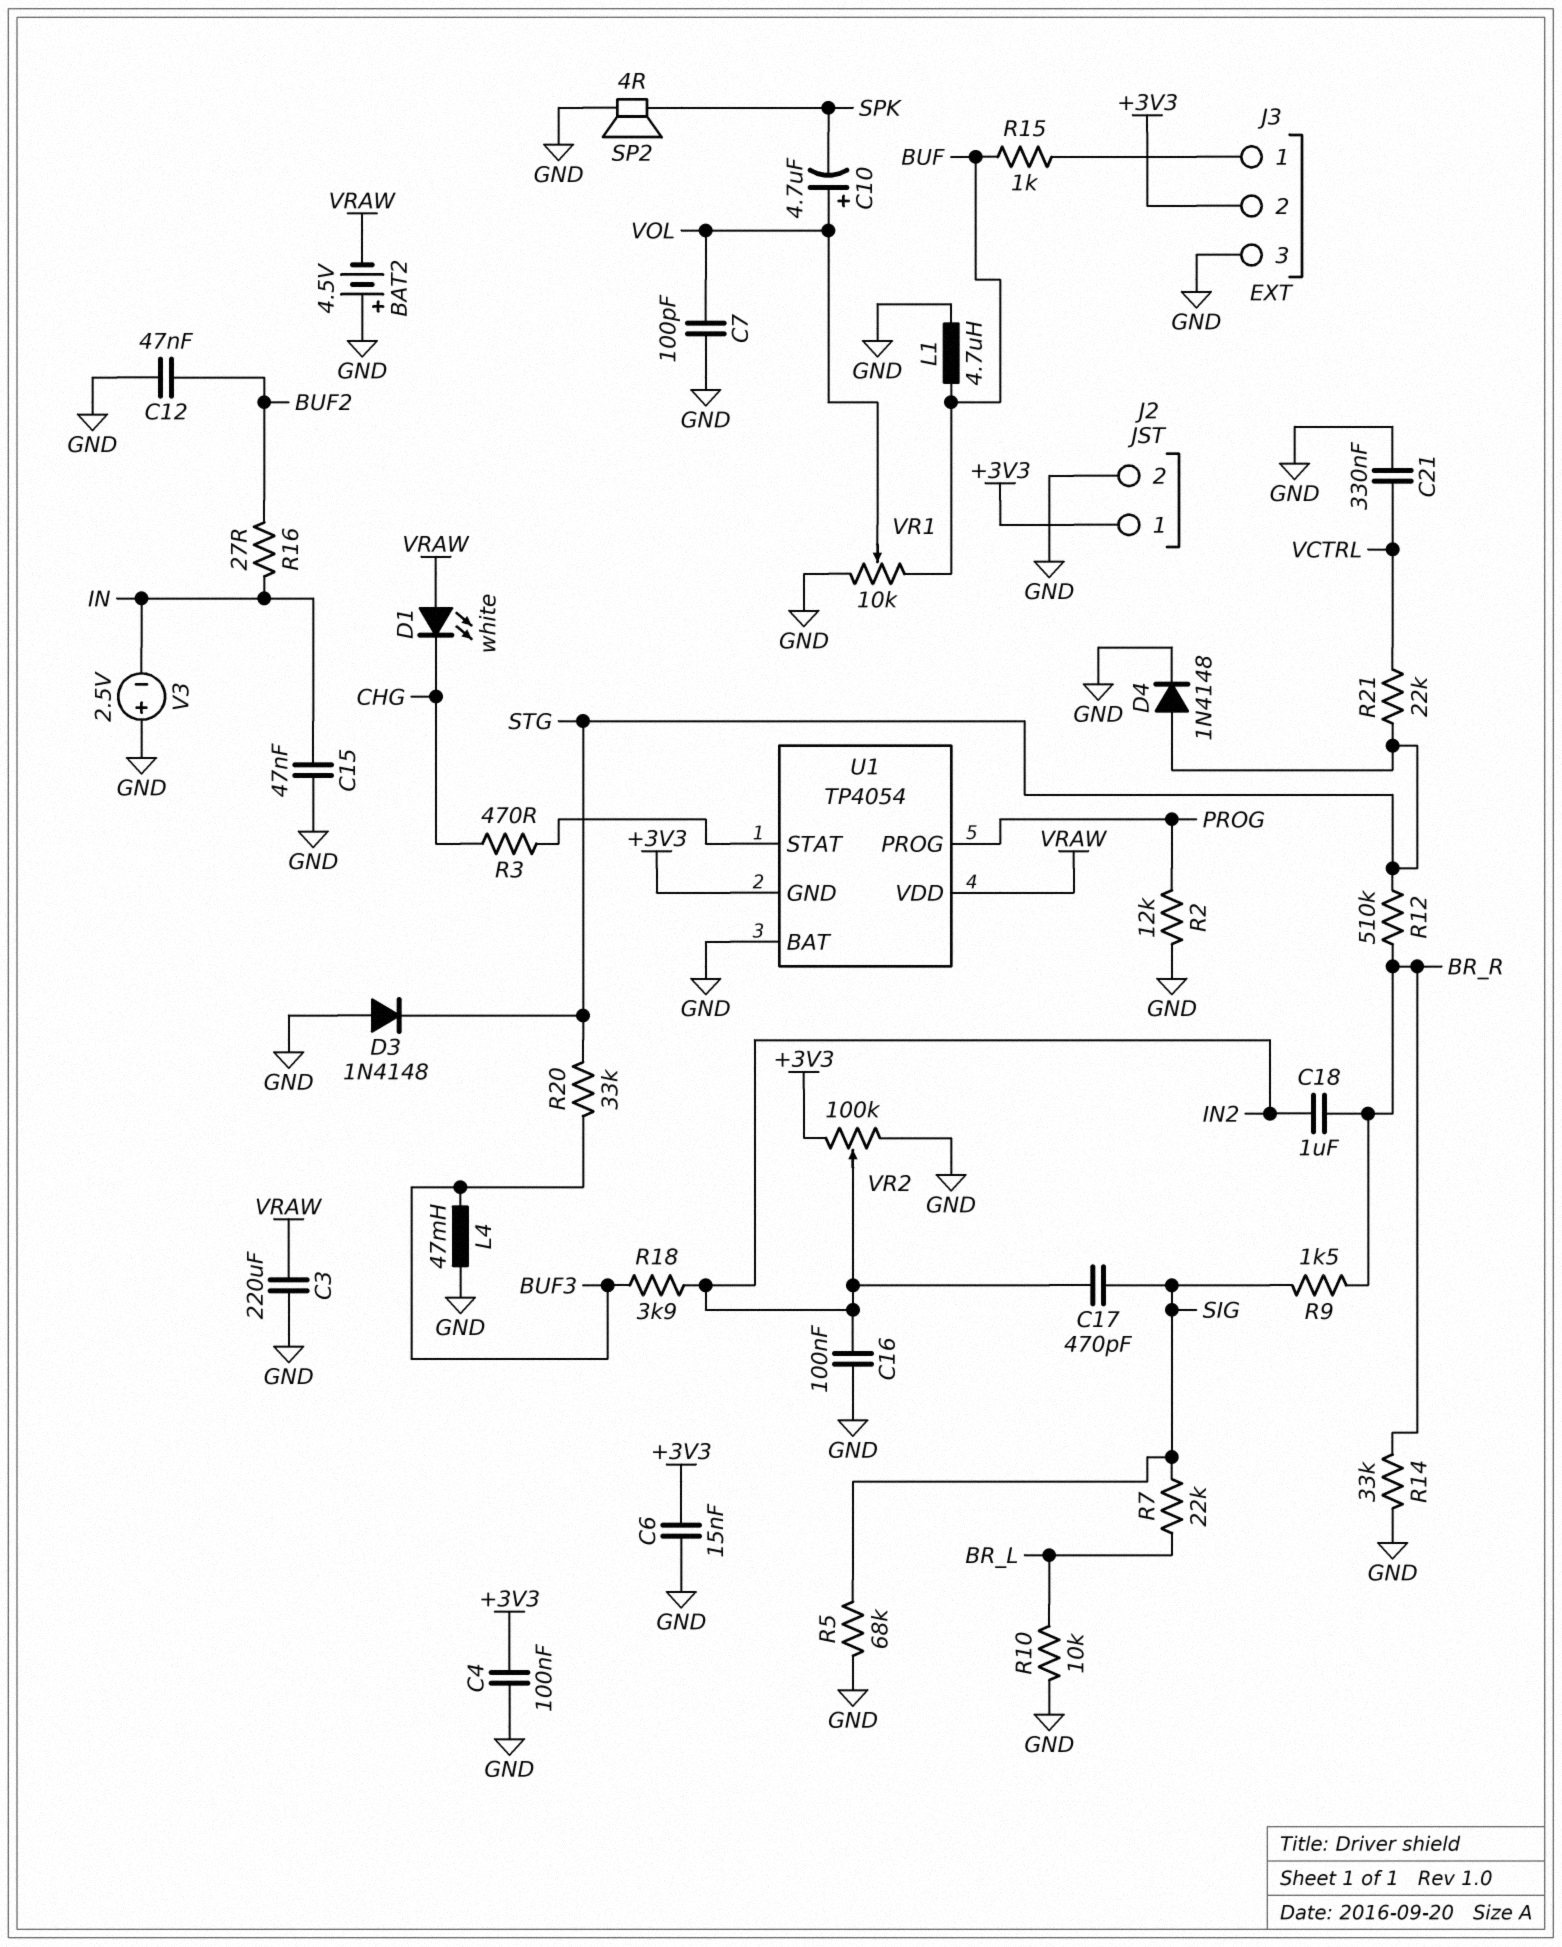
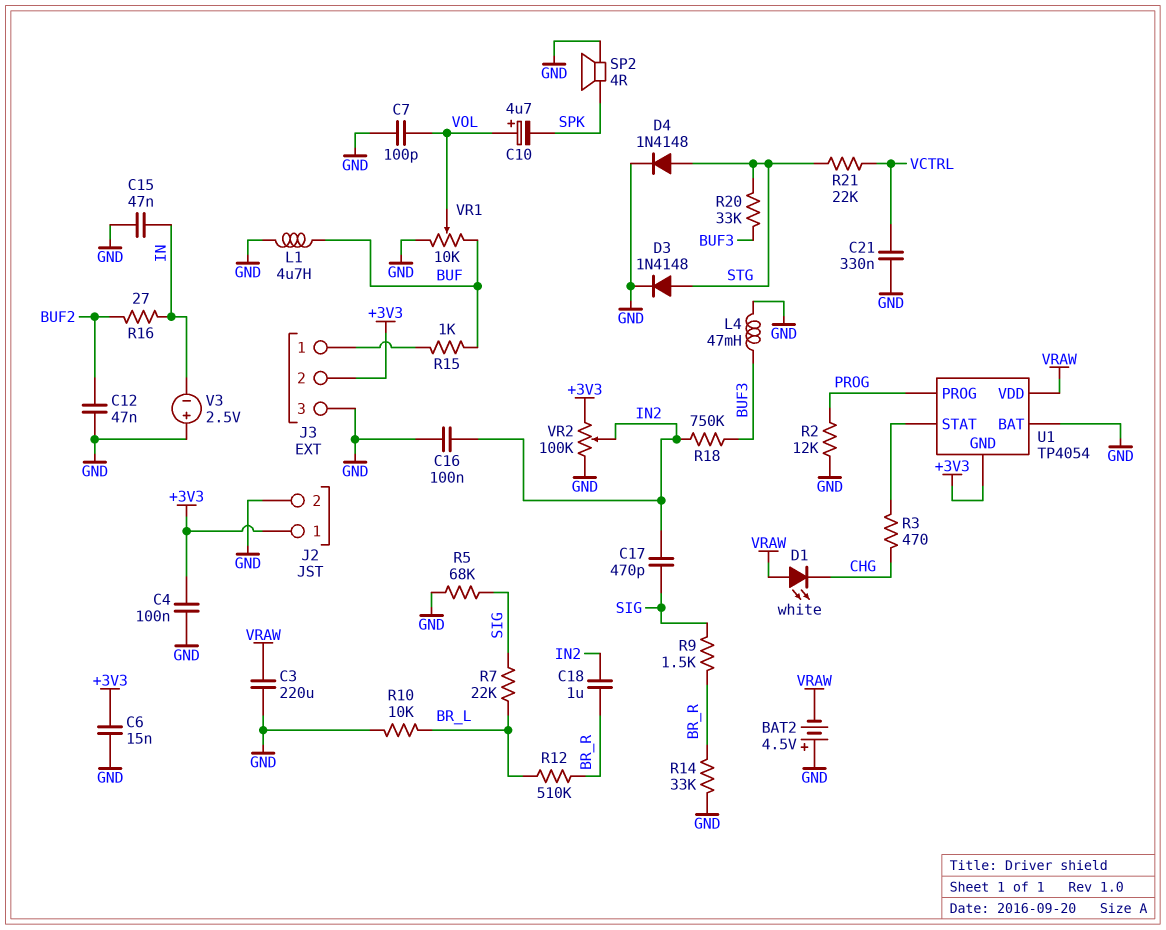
D3: diode 1N4148 (A GND, K STG) -> diode 1N4148 (A STG, K GND)
R12: 510k (BR_R, STG) -> 510k (BR_L, BR_R)
R18: 3.9k (BUF3, IN2) -> 750k (BUF3, IN2)

